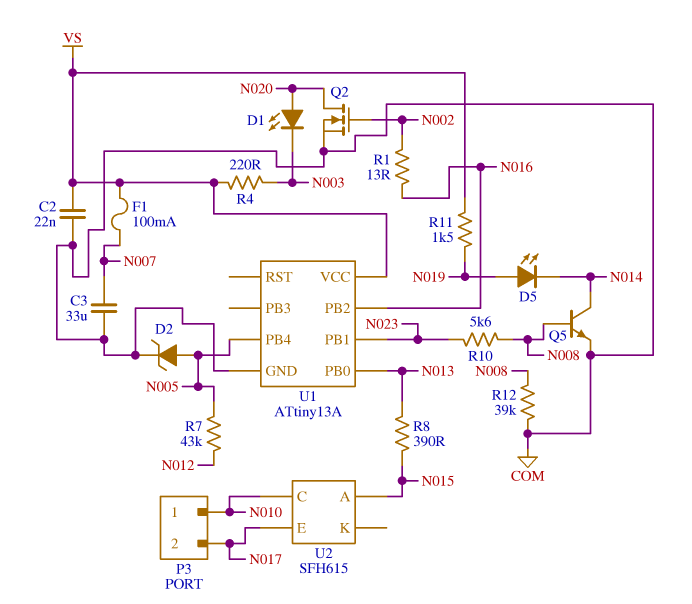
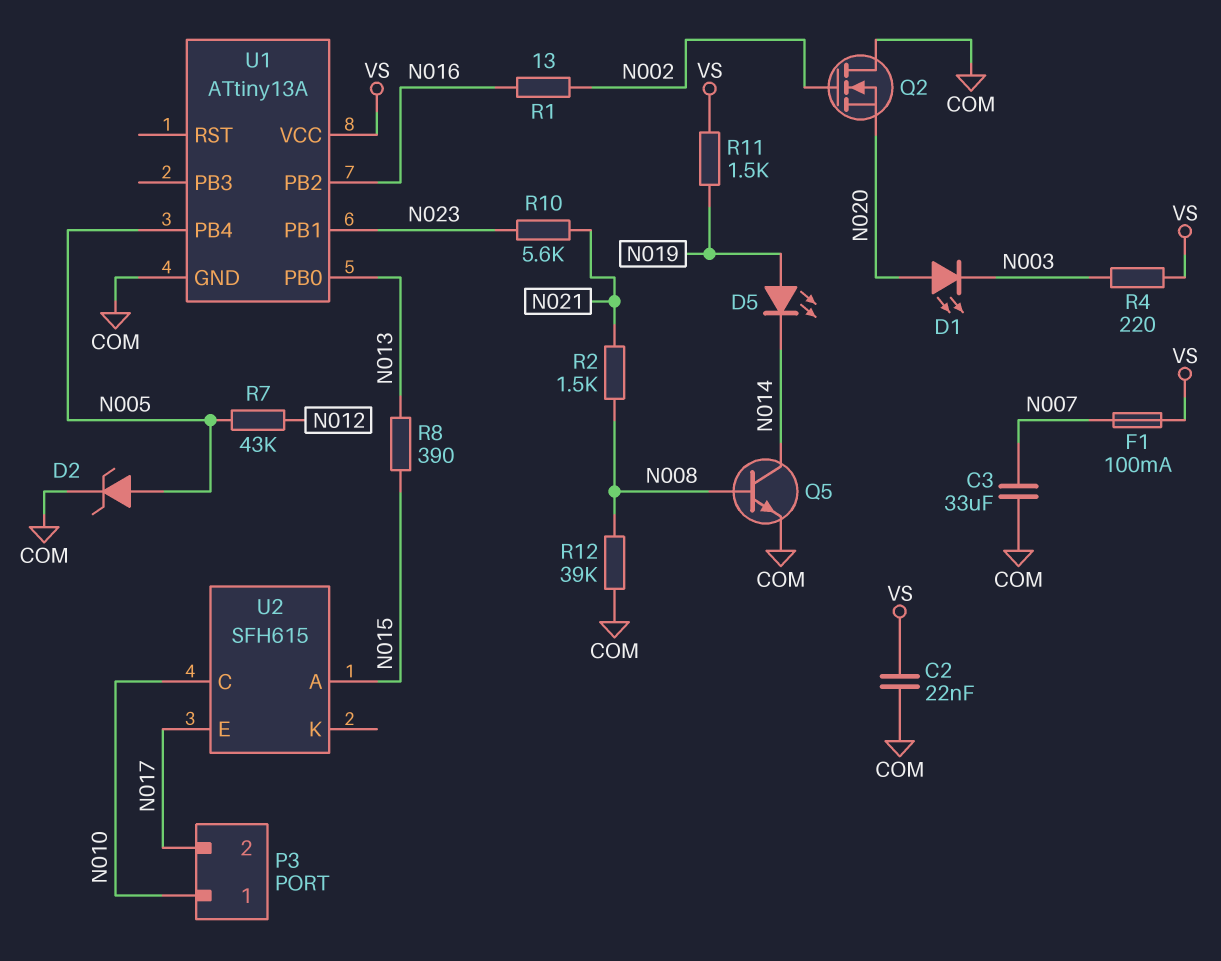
Q2: NMOS (G N002, D N020, S COM) -> NMOS (G N002, D COM, S N020)
R2: none -> 1.5k (N008, N021)
R10: 5.6k (N008, N023) -> 5.6k (N021, N023)

